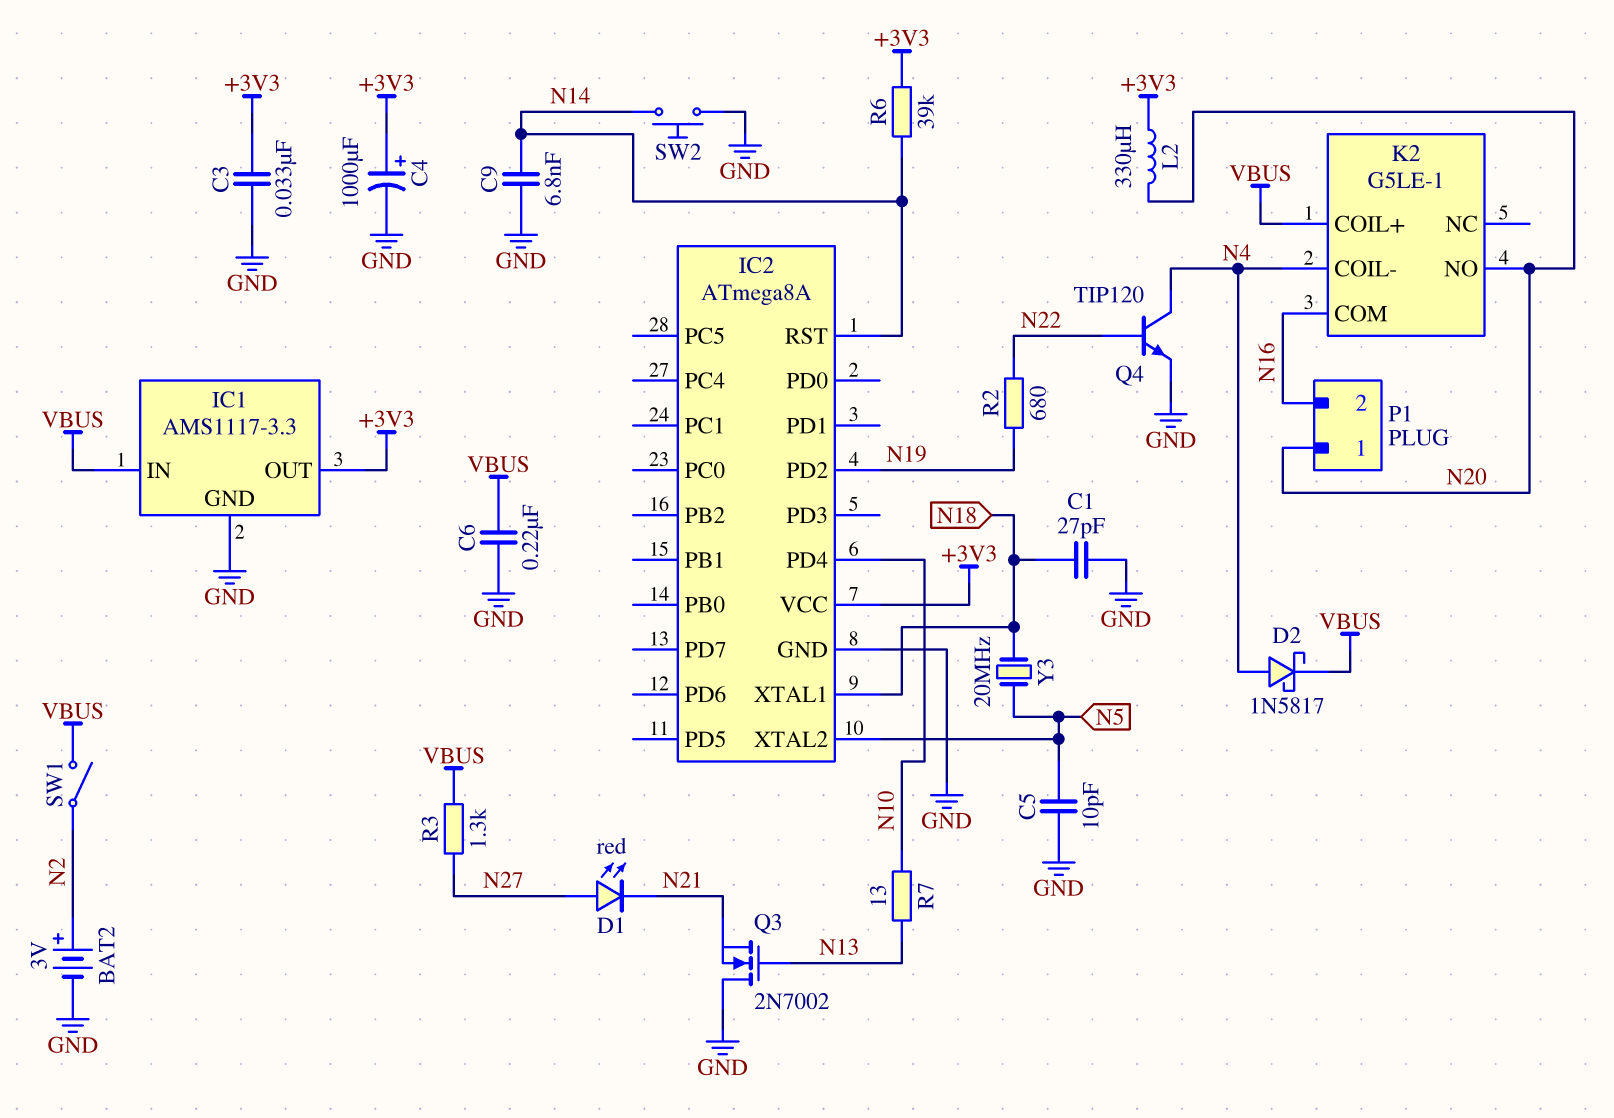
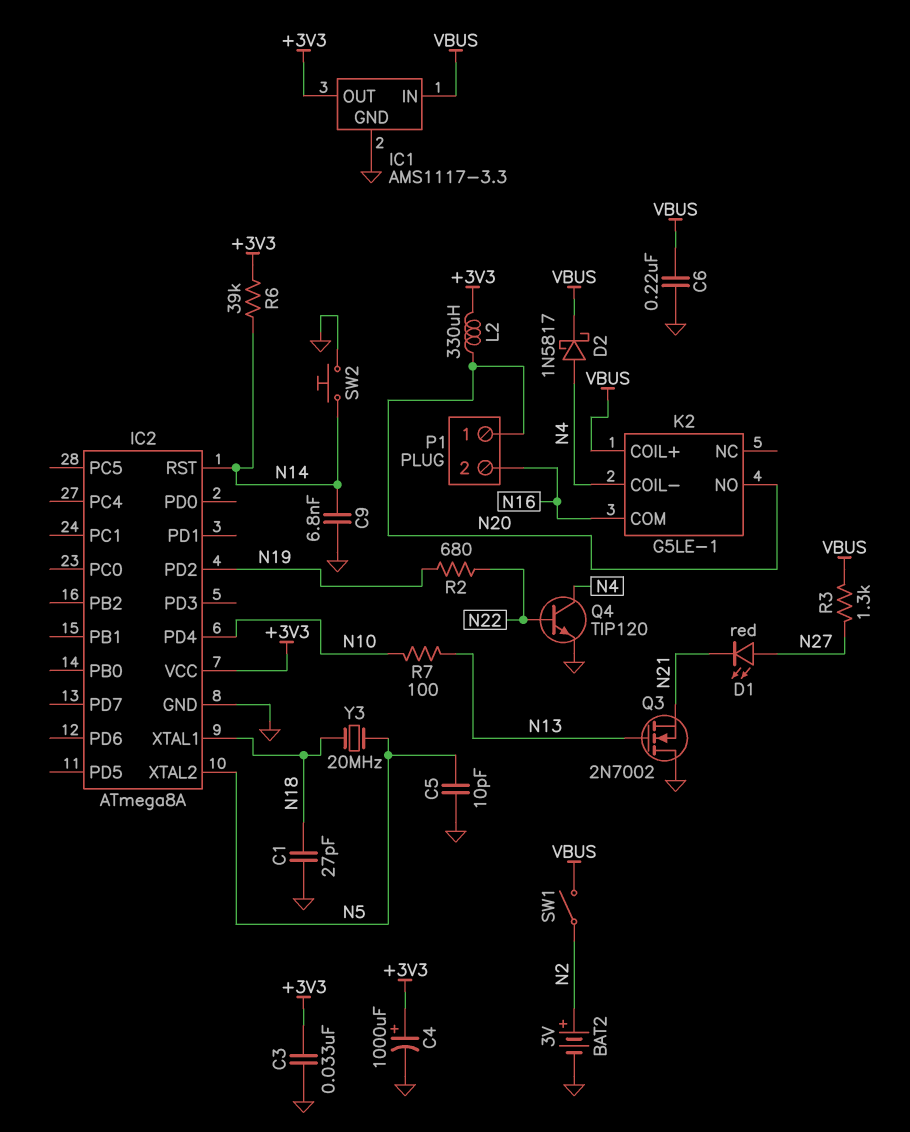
R7: 13 (N10, N13) -> 100 (N10, N13)

